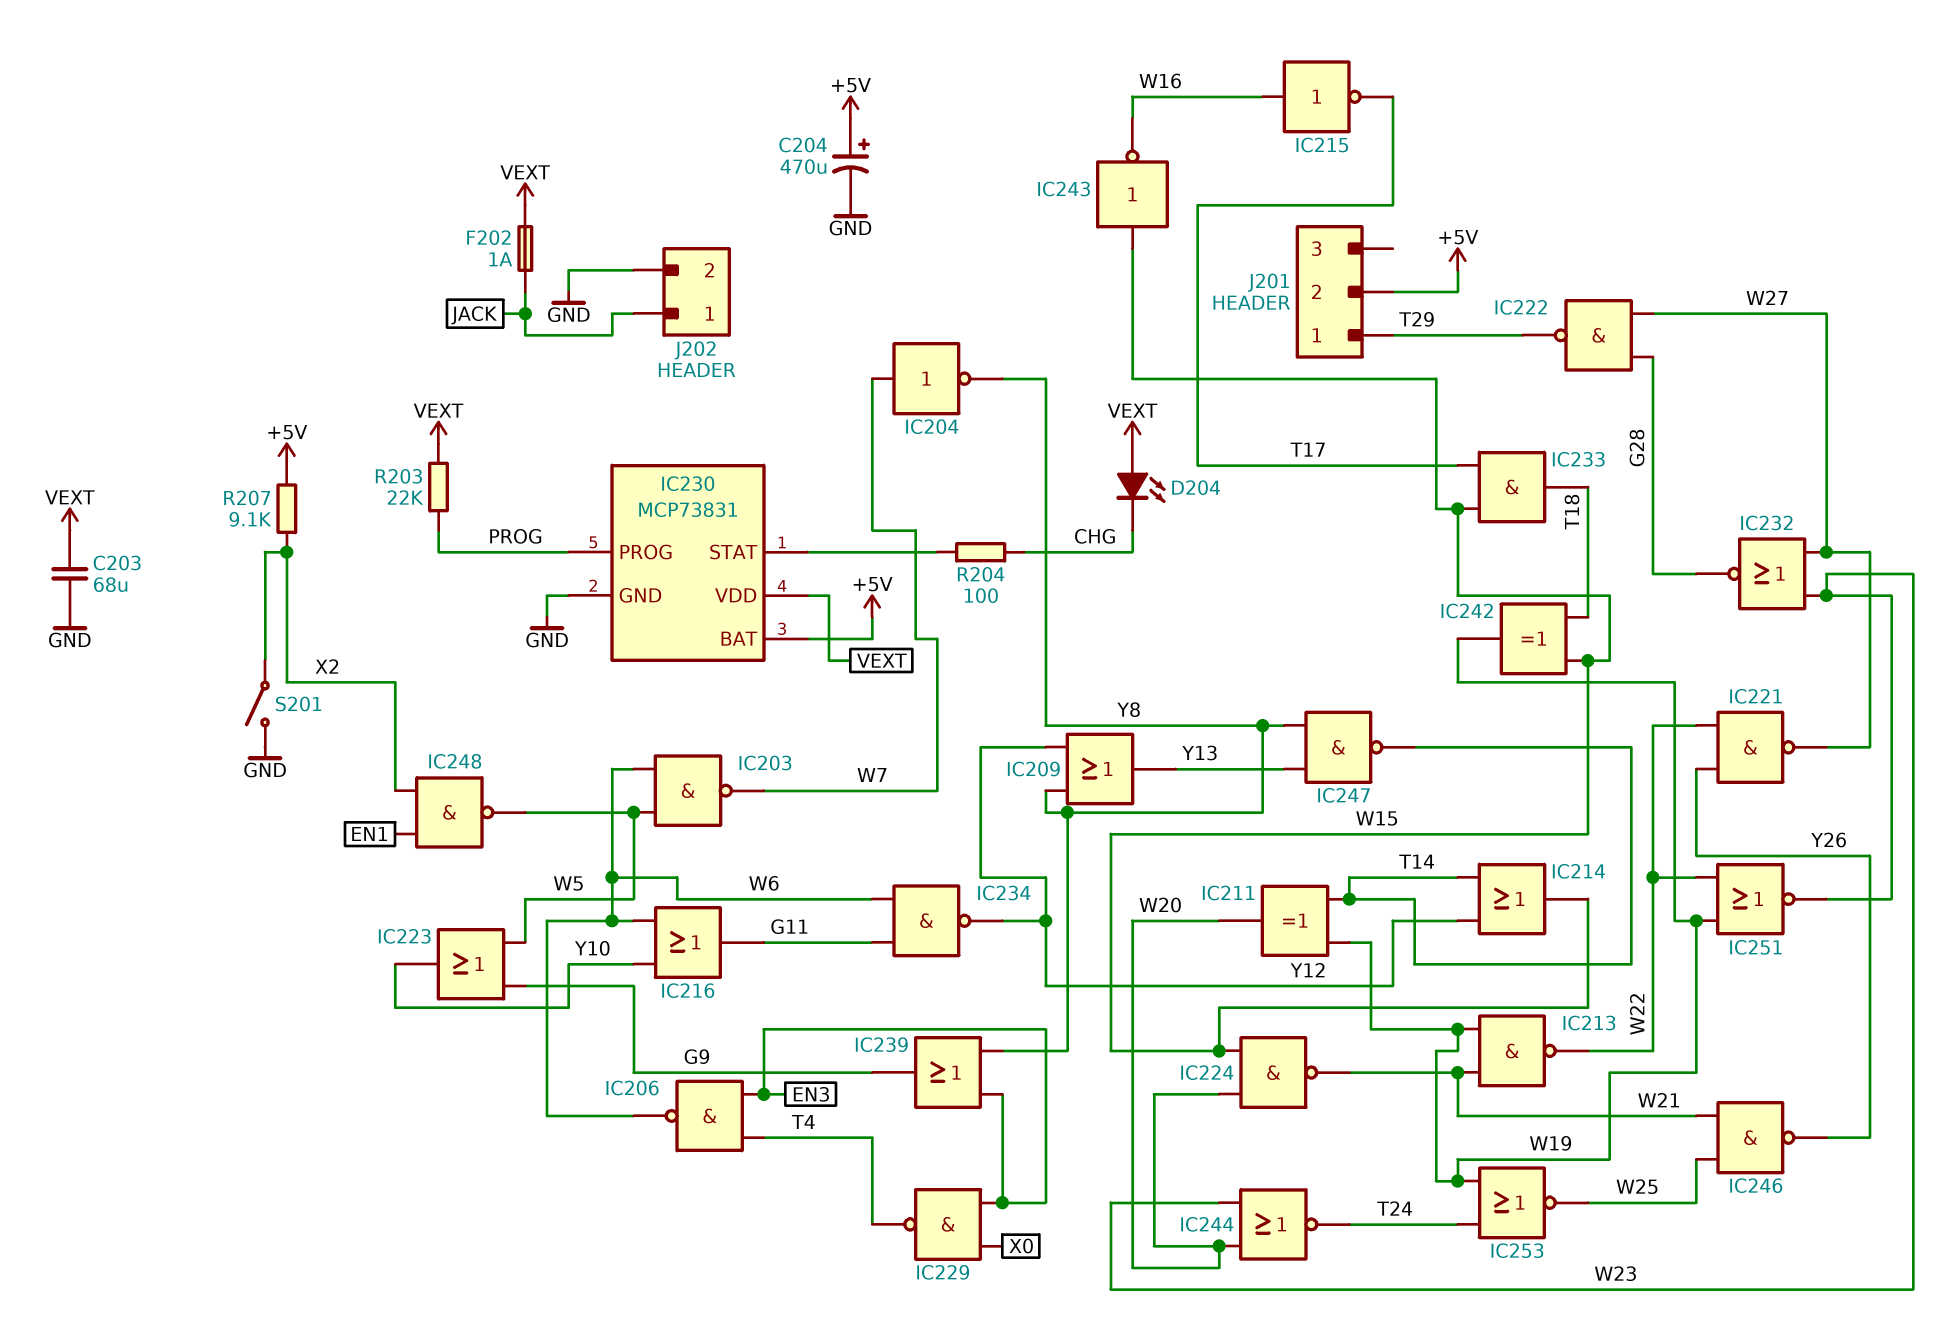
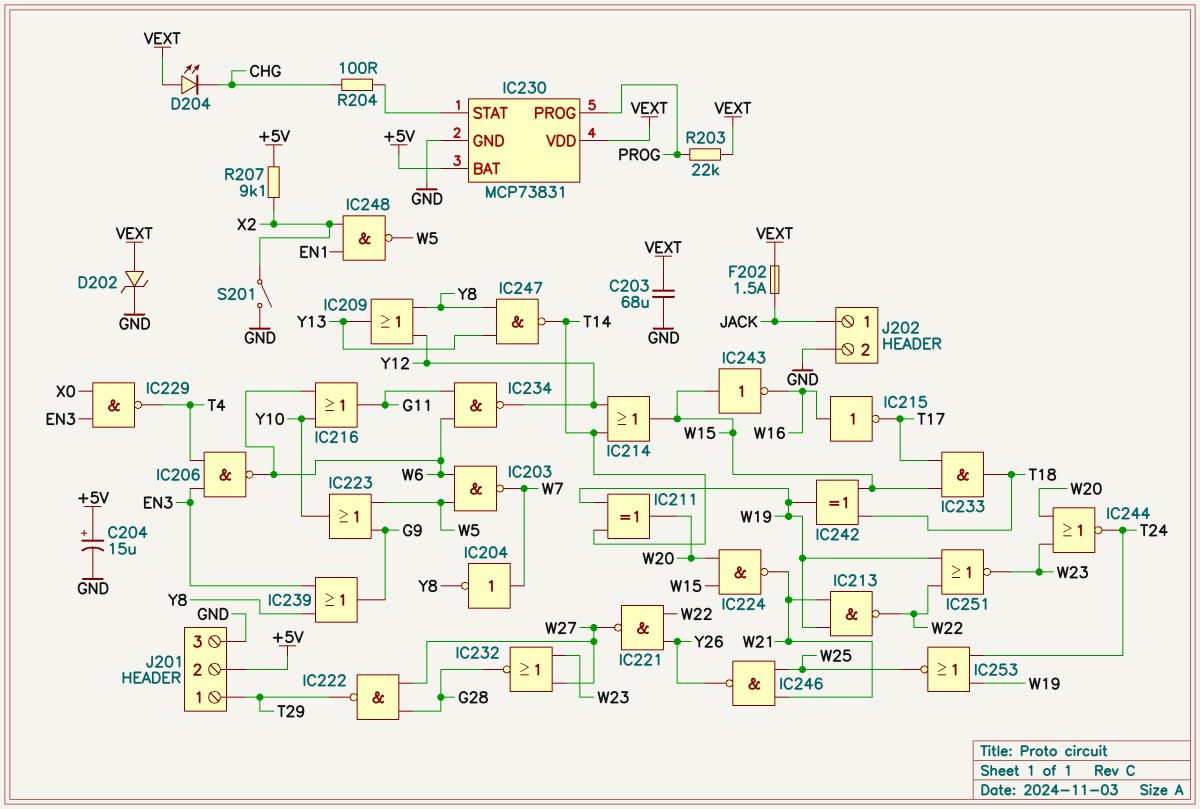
C204: 470uF (plus +5V, minus GND) -> 15uF (plus +5V, minus GND)
D202: none -> zener (A VEXT, K GND)
F202: 1A (JACK, VEXT) -> 1.5A (JACK, VEXT)
J201 pin 3: none -> GND

